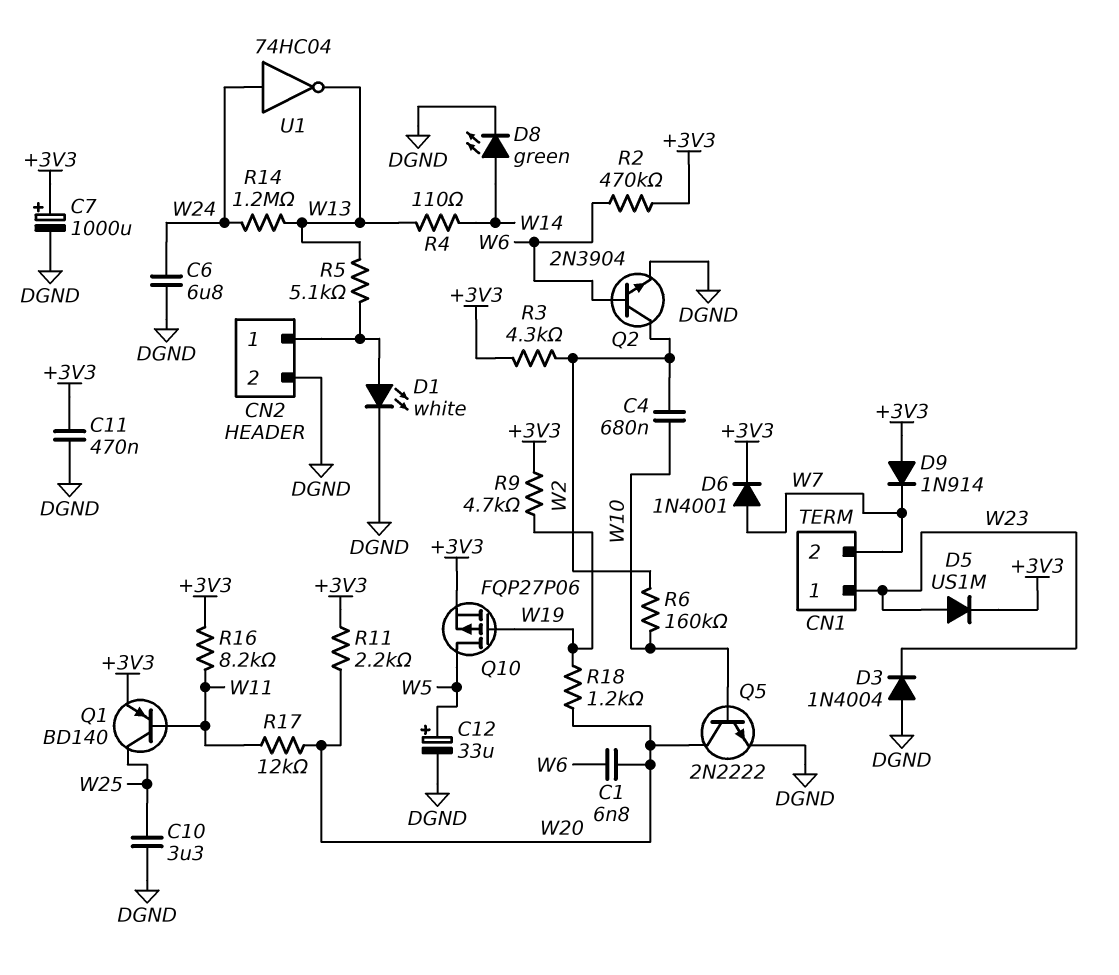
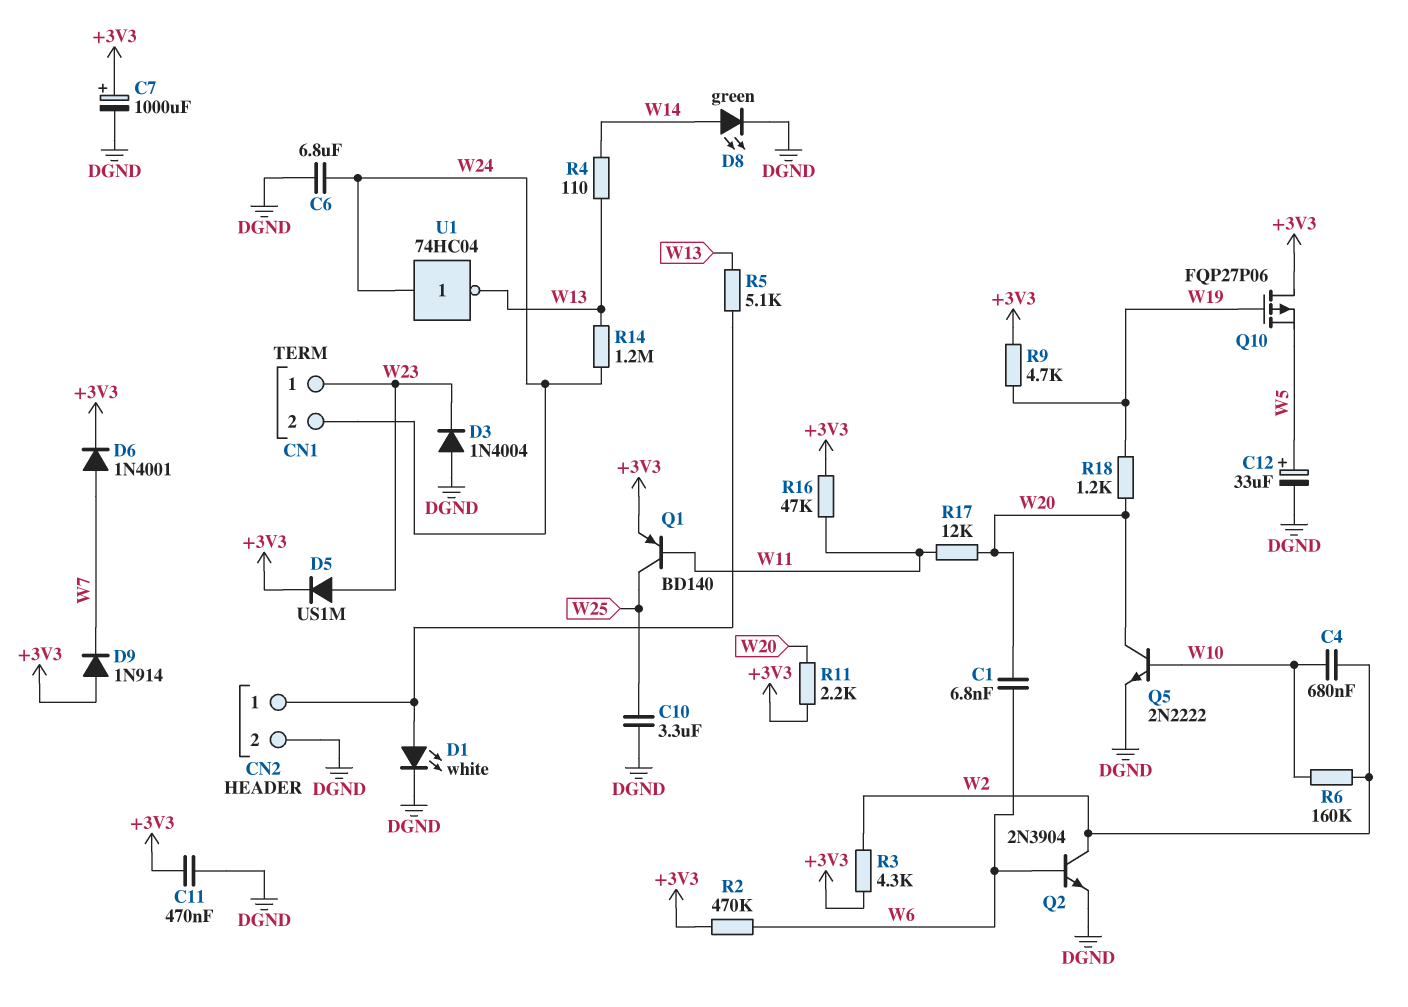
CN1 pin 2: W7 -> W24
Q10: PMOS FQP27P06 (G W19, D W5, S +3V3) -> PMOS FQP27P06 (G W19, D +3V3, S W5)
R16: 8.2k (+3V3, W11) -> 47k (+3V3, W11)

